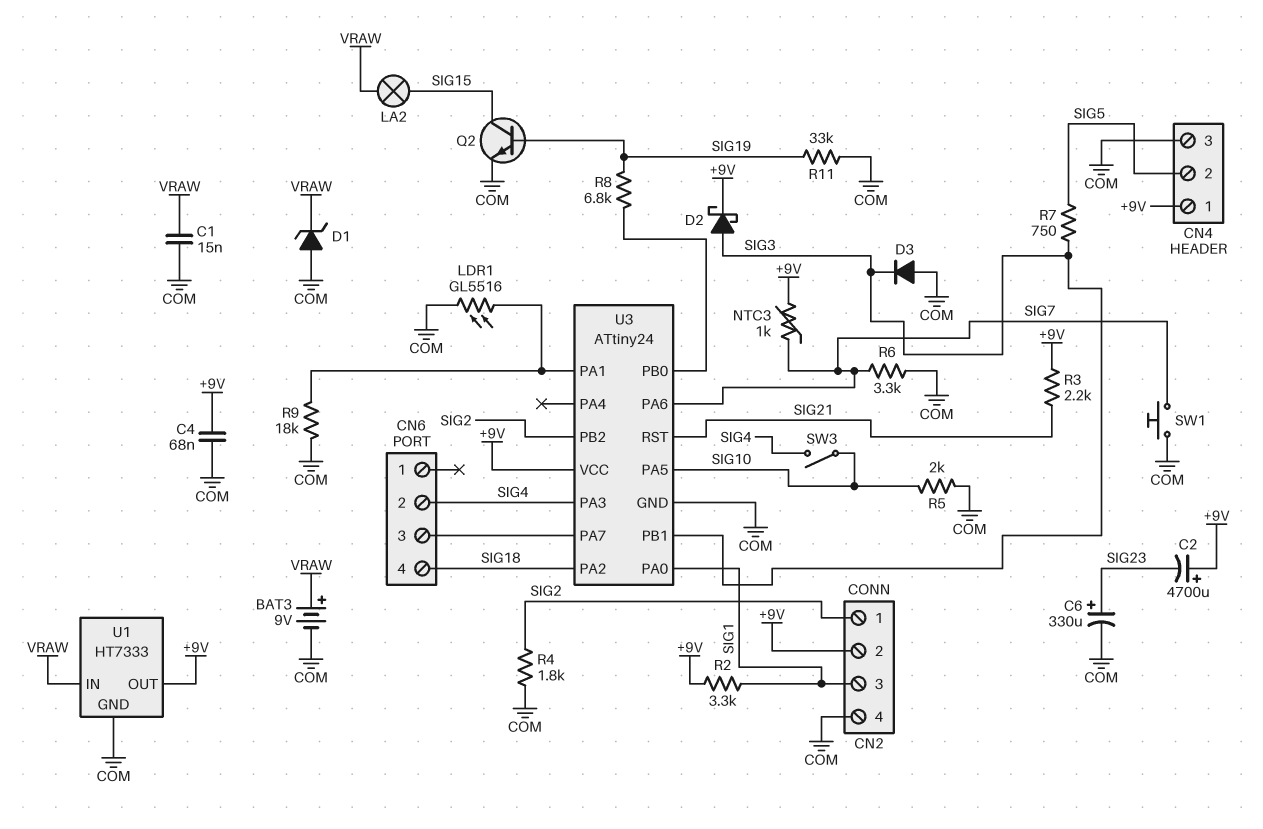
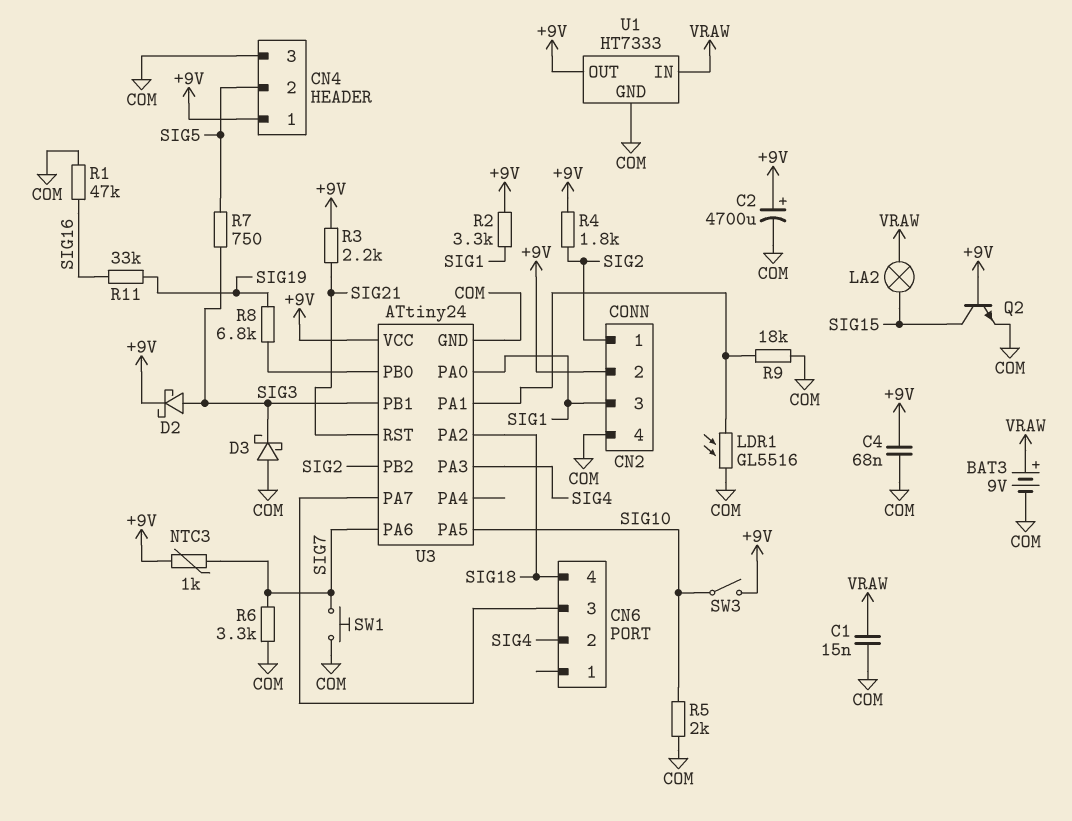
C2: 4700uF (plus +9V, minus SIG23) -> 4700uF (plus +9V, minus COM)
C6: 330uF (plus SIG23, minus COM) -> none
D1: zener (A COM, K VRAW) -> none
D3: diode (A COM, K SIG3) -> schottky (A COM, K SIG3)
Q2: NPN (B SIG19, C SIG15, E COM) -> NPN (B +9V, C SIG15, E COM)
R1: none -> 47k (COM, SIG16)
R4: 1.8k (COM, SIG2) -> 1.8k (+9V, SIG2)
R11: 33k (COM, SIG19) -> 33k (SIG16, SIG19)
SW3: switch (SIG4, SIG10) -> switch (+9V, SIG10)

